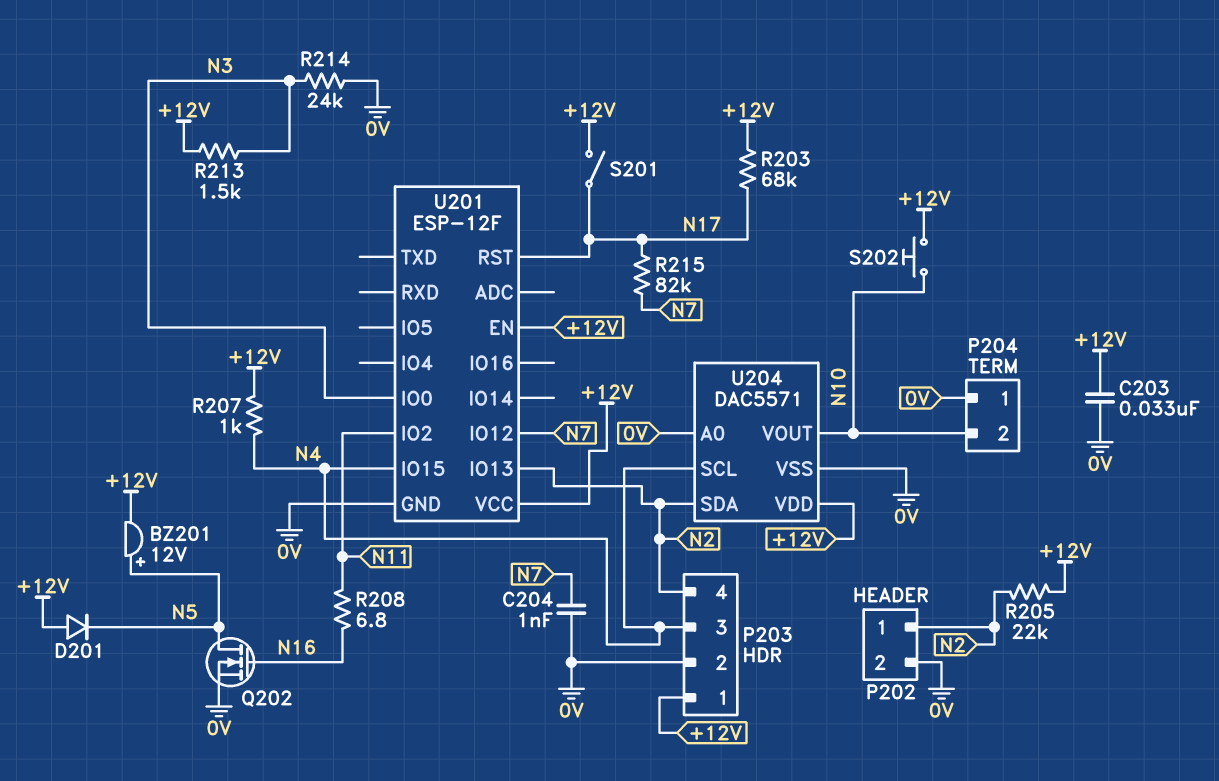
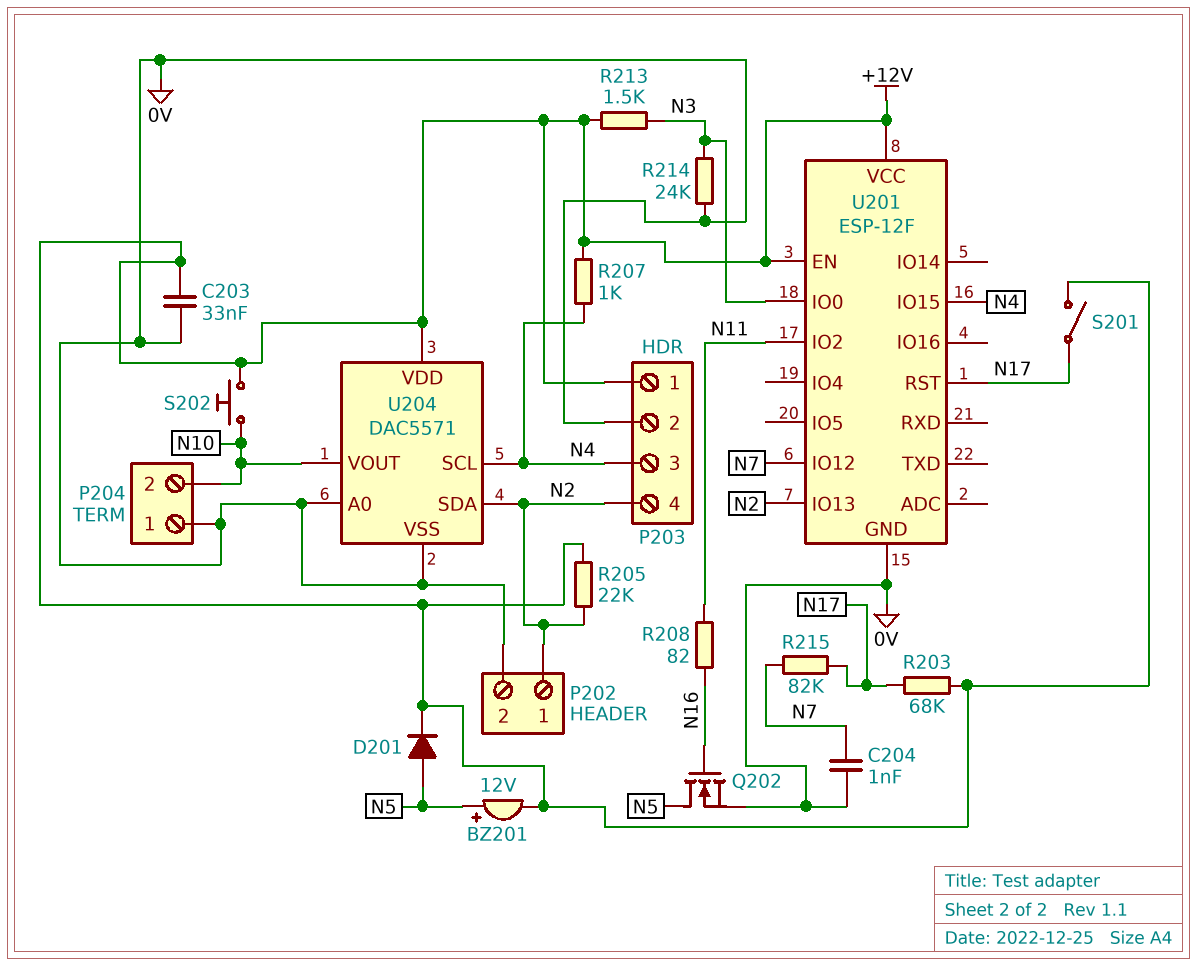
D201: diode (A +12V, K N5) -> diode (A N5, K +12V)
R208: 6.8 (N11, N16) -> 82 (N11, N16)

